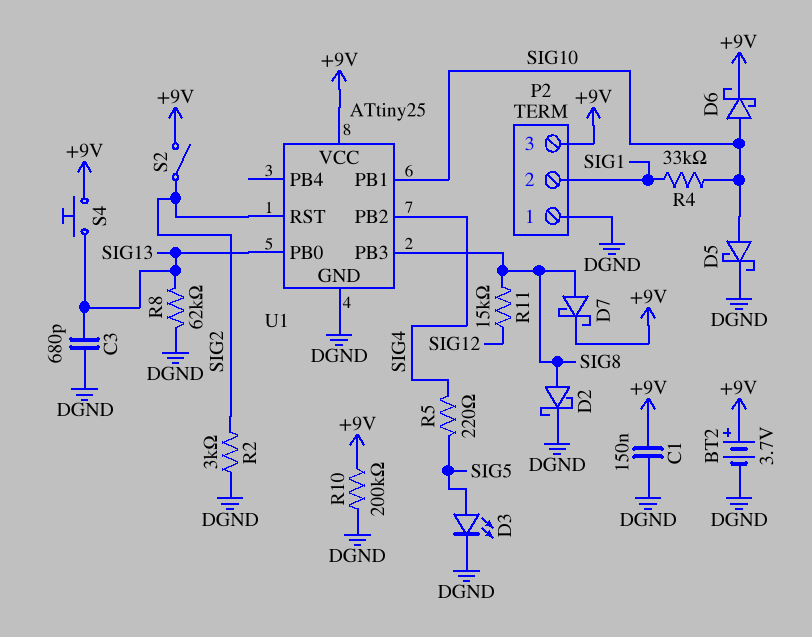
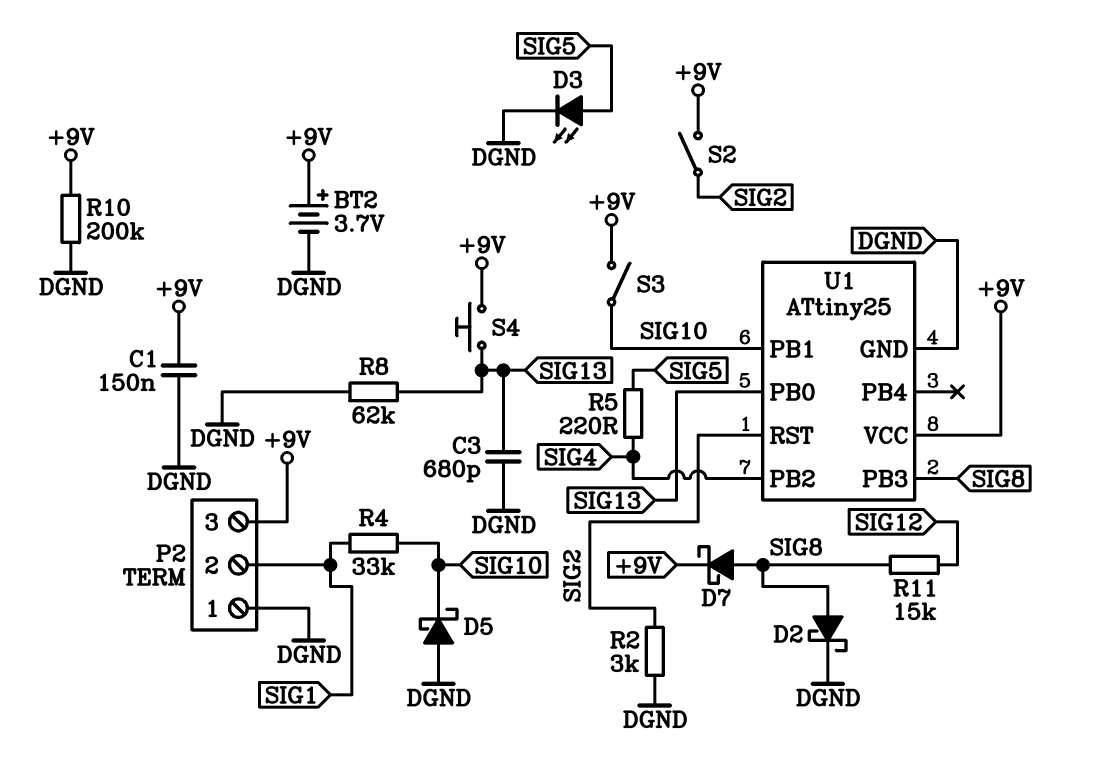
D5: schottky (A SIG10, K DGND) -> schottky (A DGND, K SIG10)
D6: schottky (A SIG10, K +9V) -> none
S3: none -> switch (+9V, SIG10)

